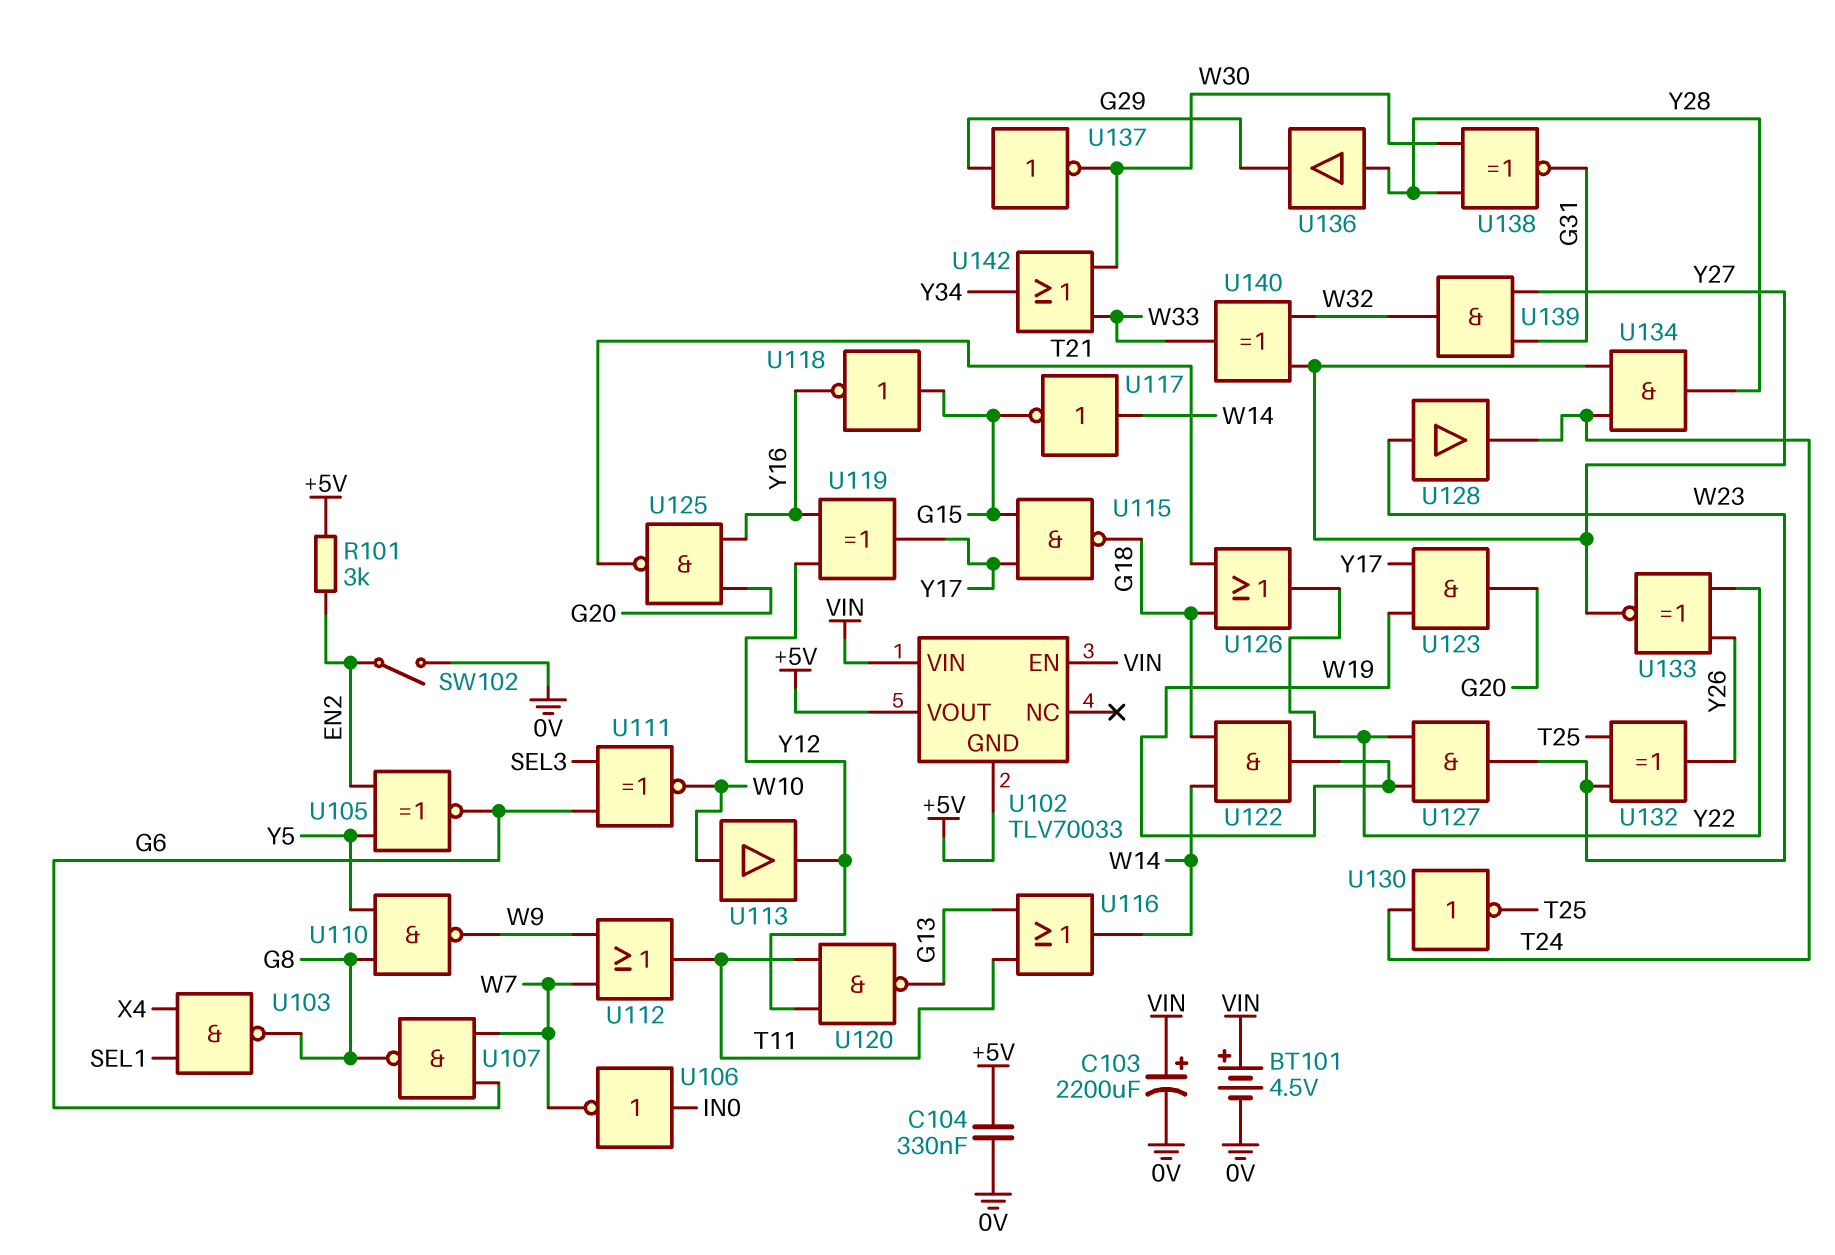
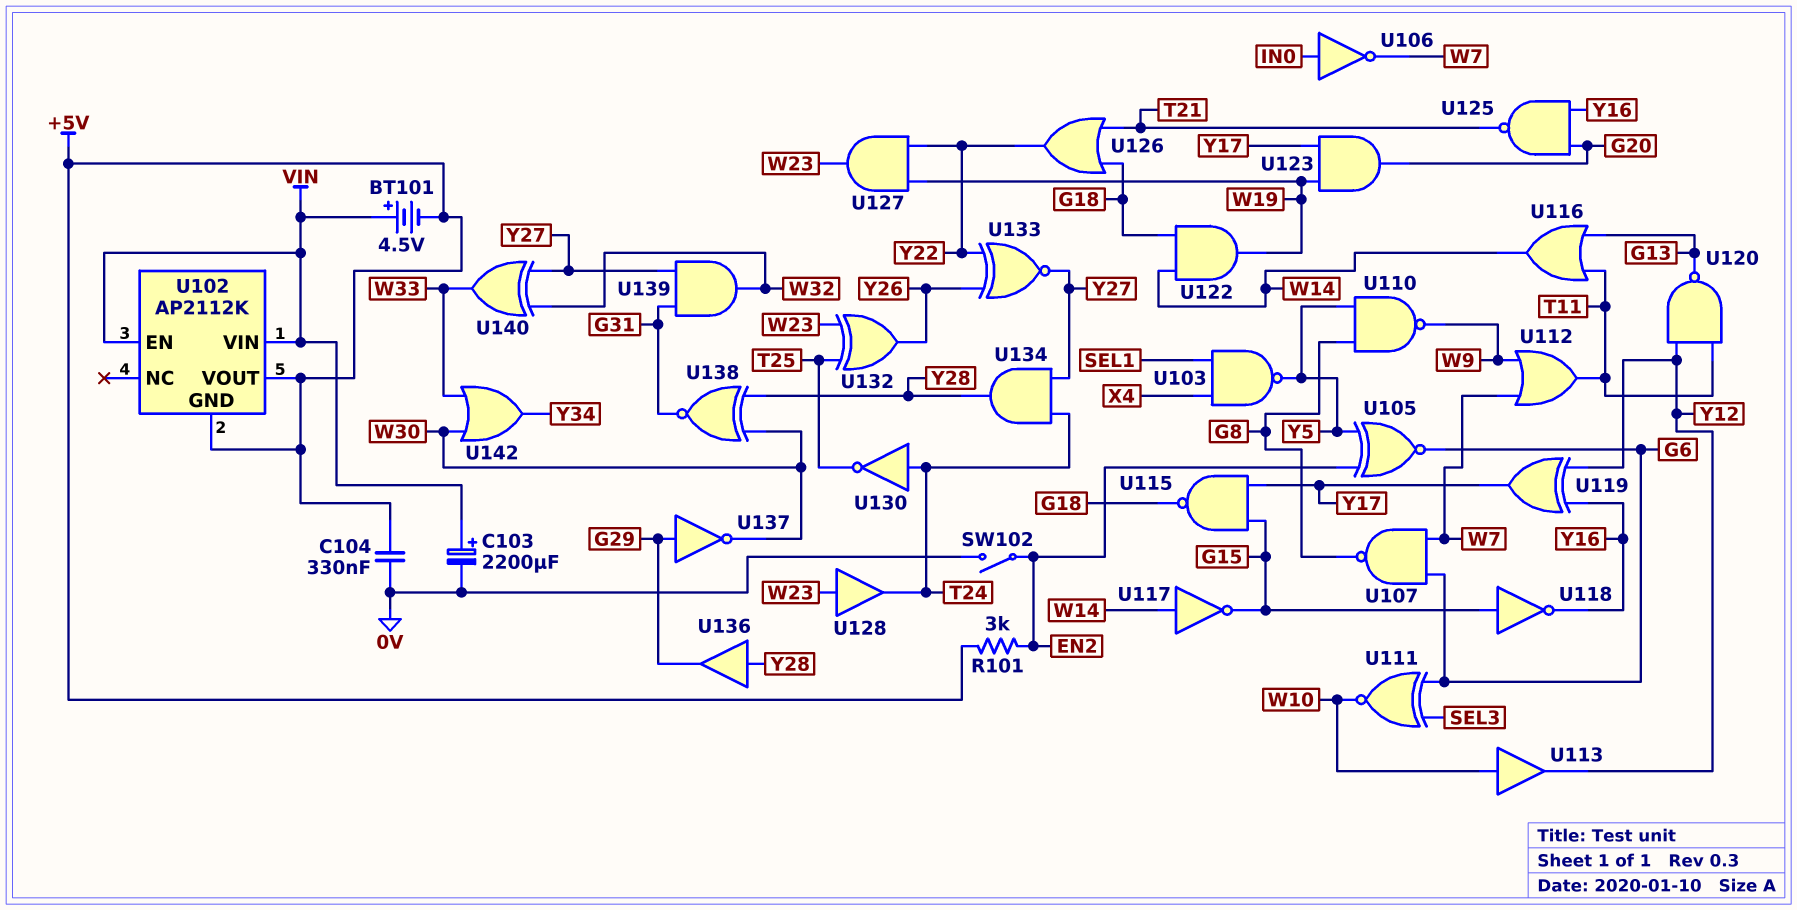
BT101: 4.5V (plus VIN, minus 0V) -> 4.5V (plus VIN, minus +5V)
U102: TLV70033 -> AP2112K
U103: NAND (in SEL1, in X4, out G8) -> NAND (in SEL1, in X4, out Y5)

